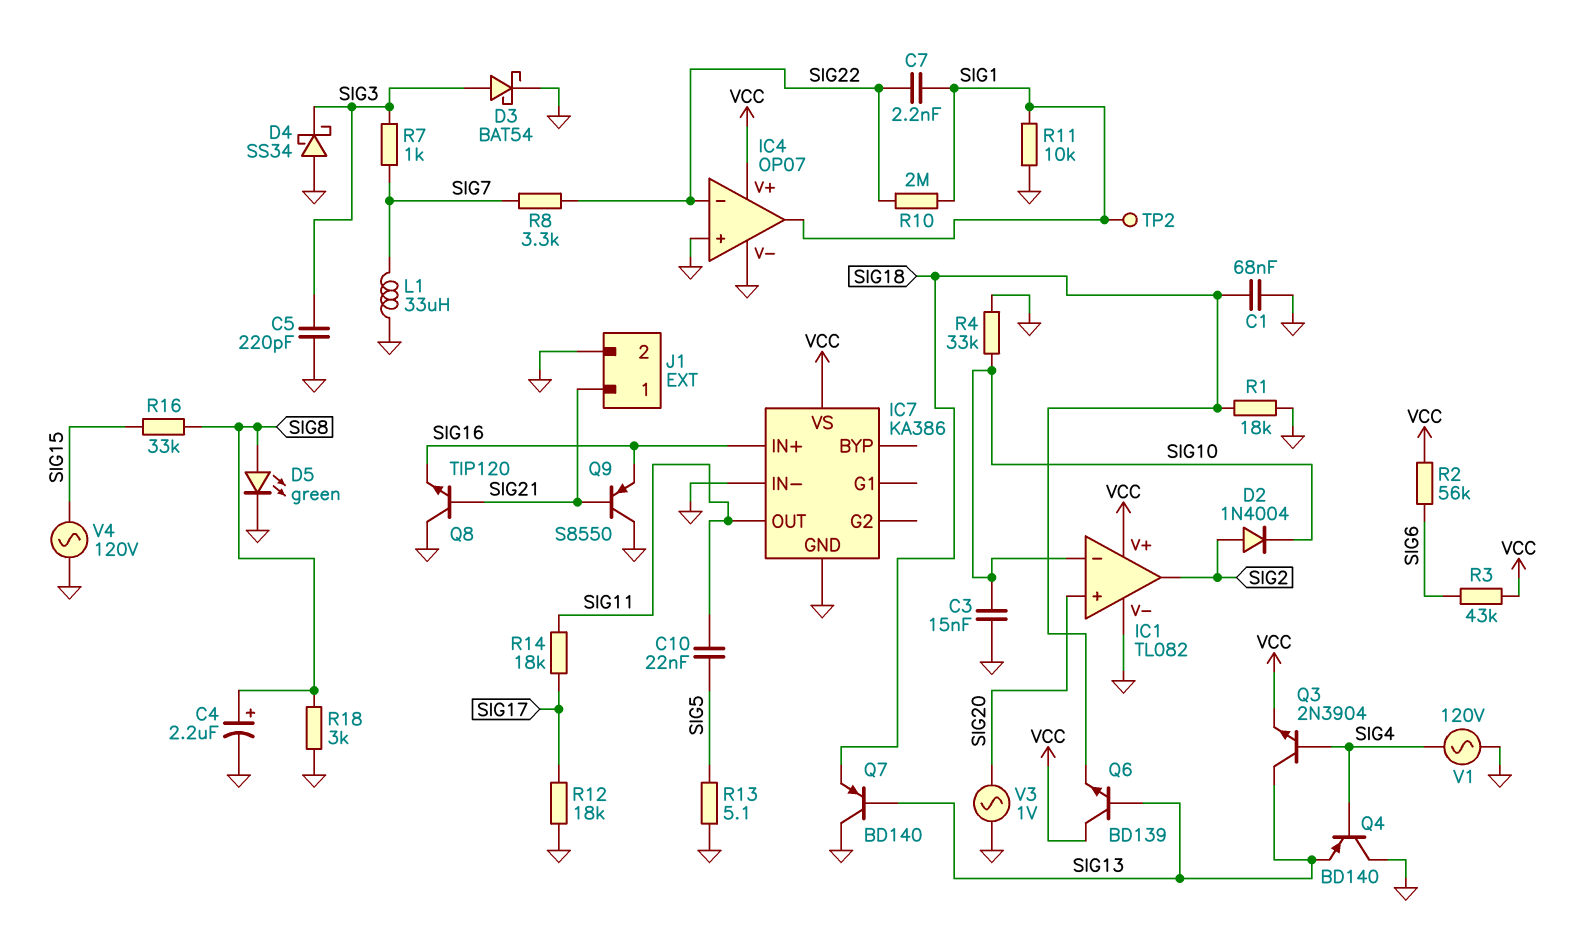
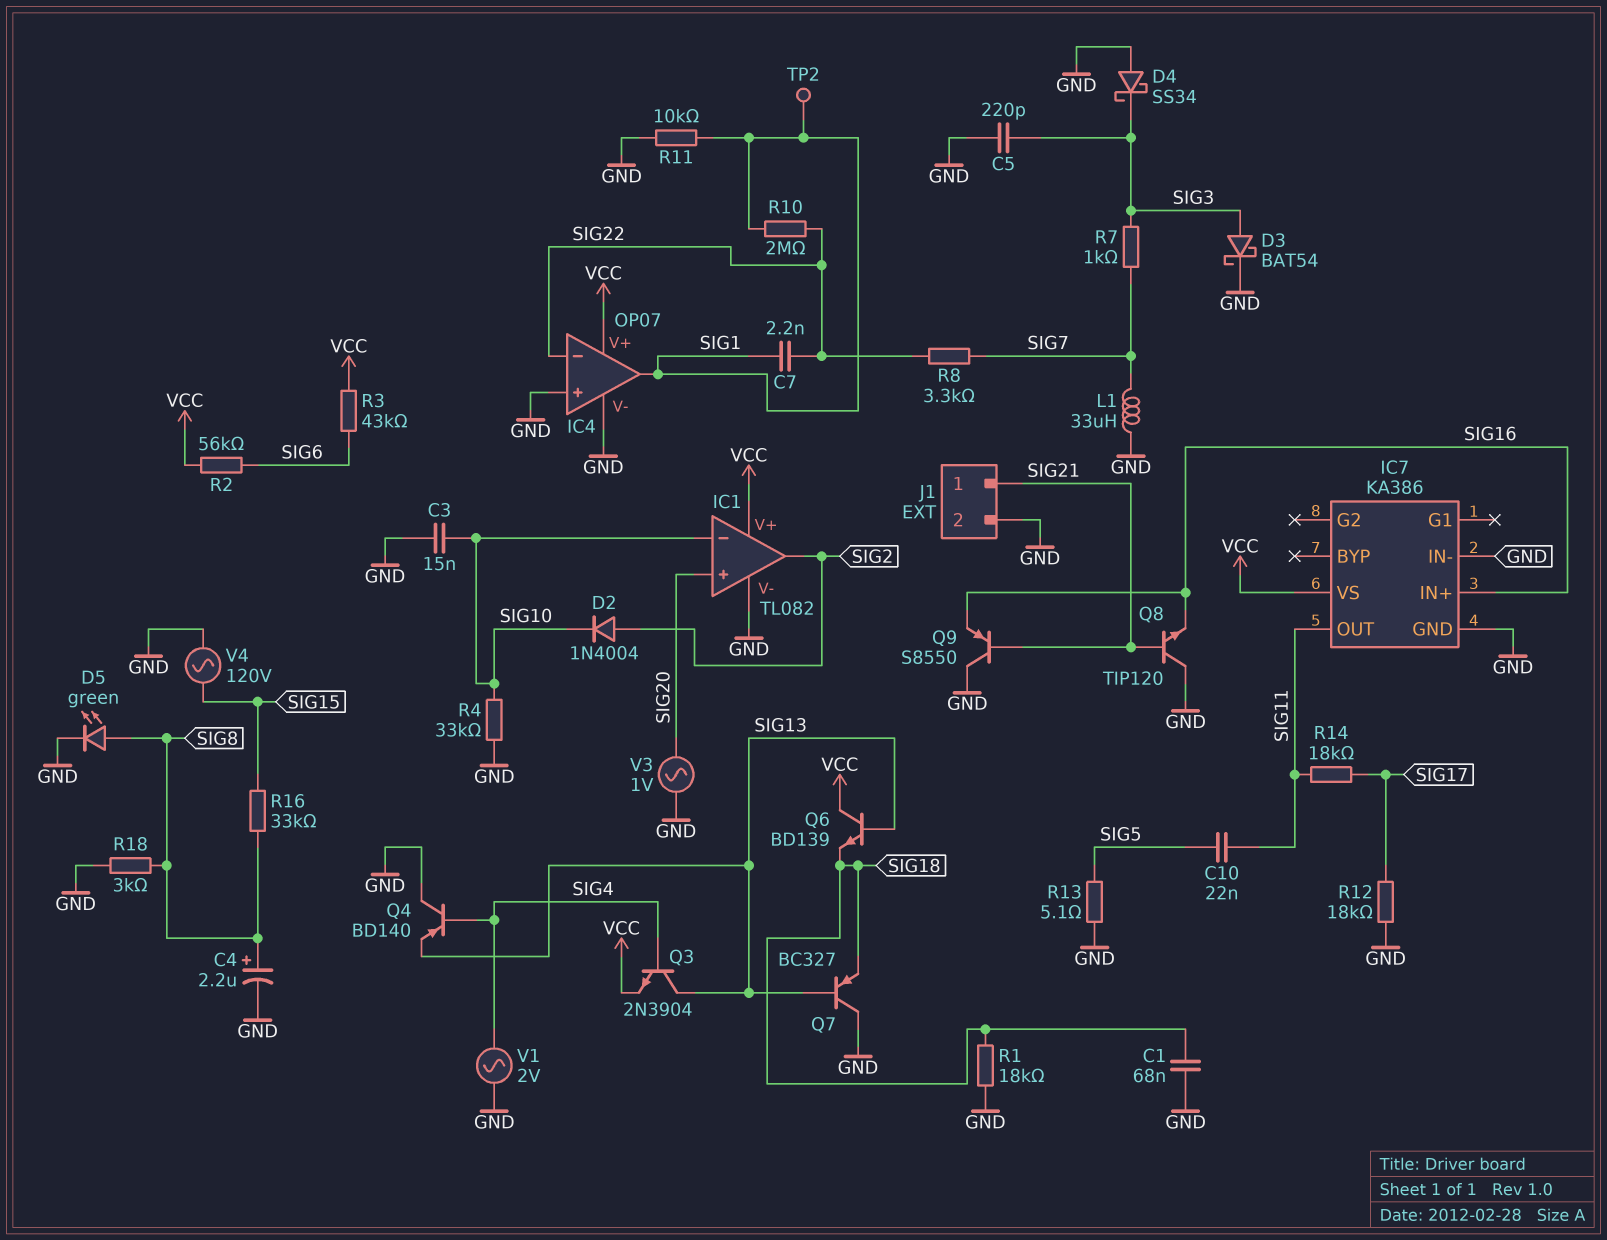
Q7: PNP BD140 (B SIG13, C GND, E SIG18) -> PNP BC327 (B SIG13, C GND, E SIG18)
V1: AC 120V (GND, SIG4) -> AC 2V (GND, SIG4)

